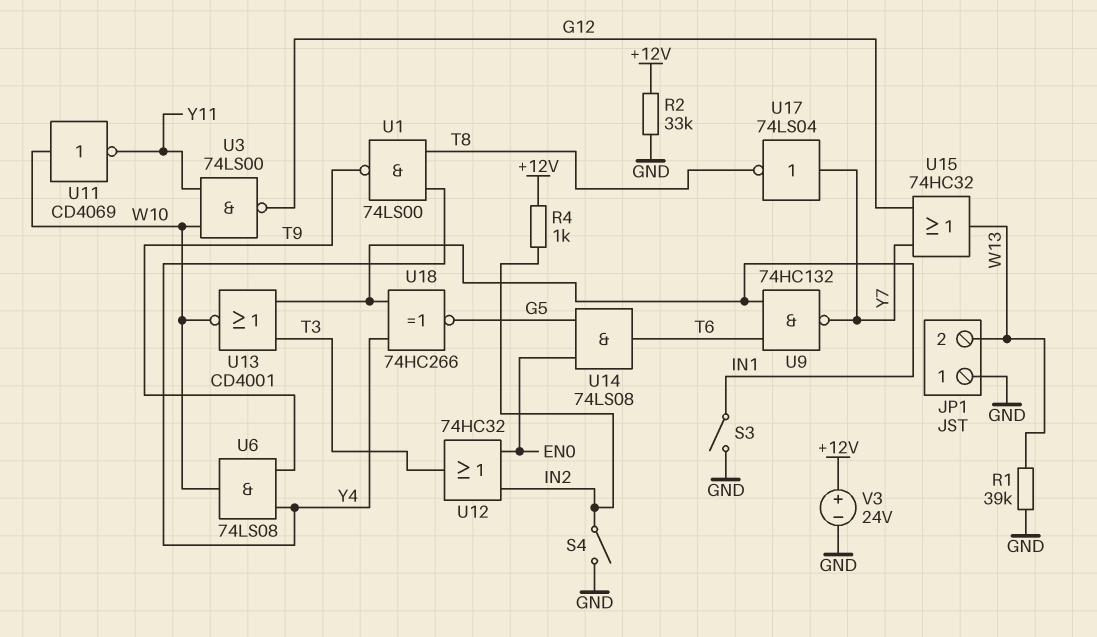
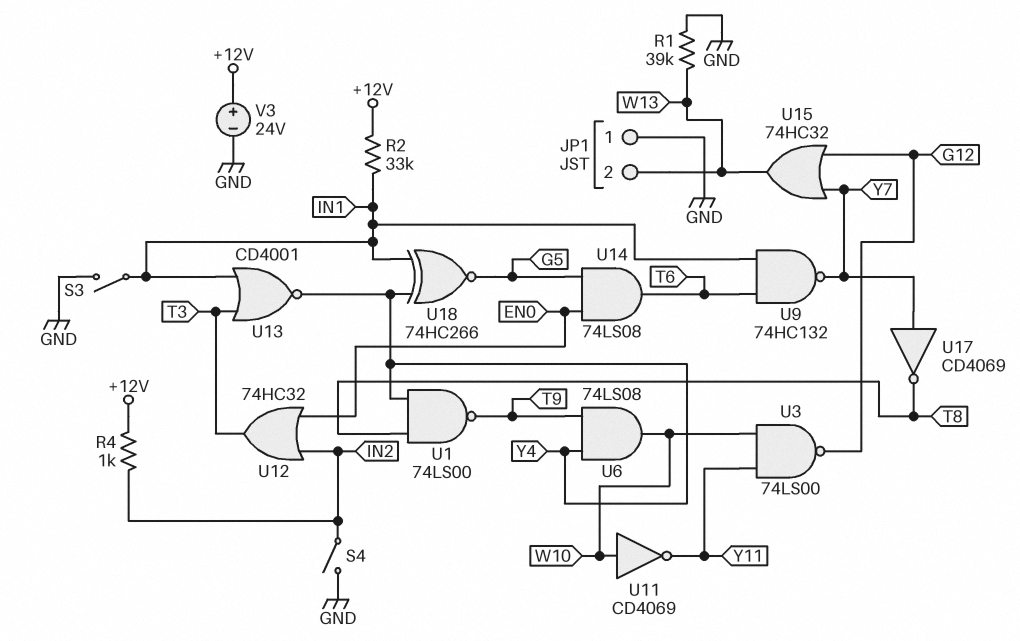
R2: 33k (+12V, GND) -> 33k (+12V, IN1)
U13: NOR CD4001 (in IN1, in T3, out W10) -> NOR CD4001 (in IN1, in T3, out Y4)
U17: NOT 74LS04 (in Y7, out T8) -> NOT CD4069 (in Y7, out T8)

